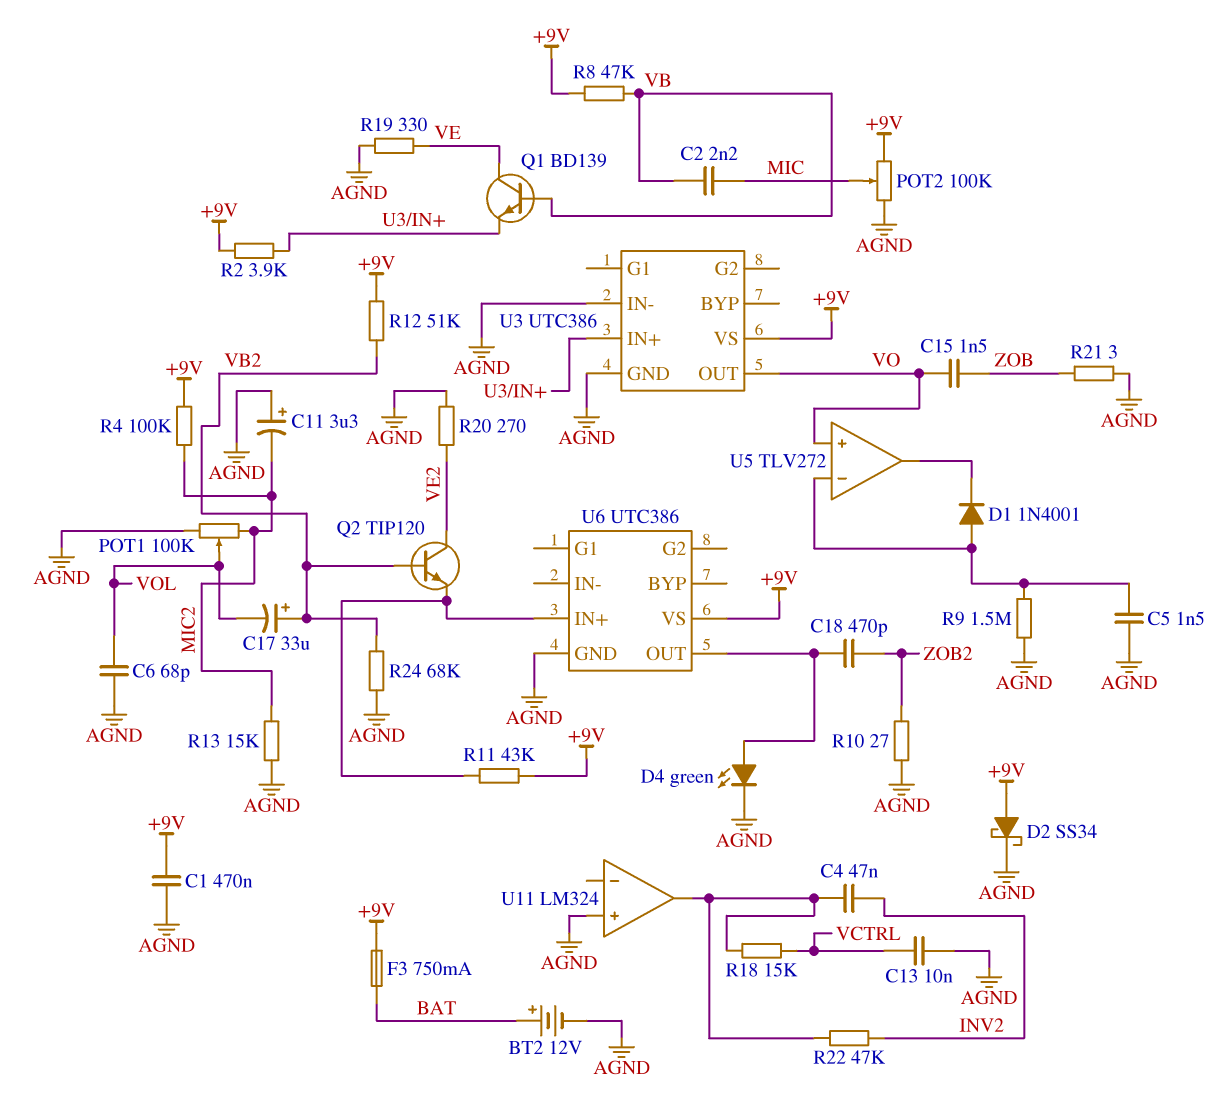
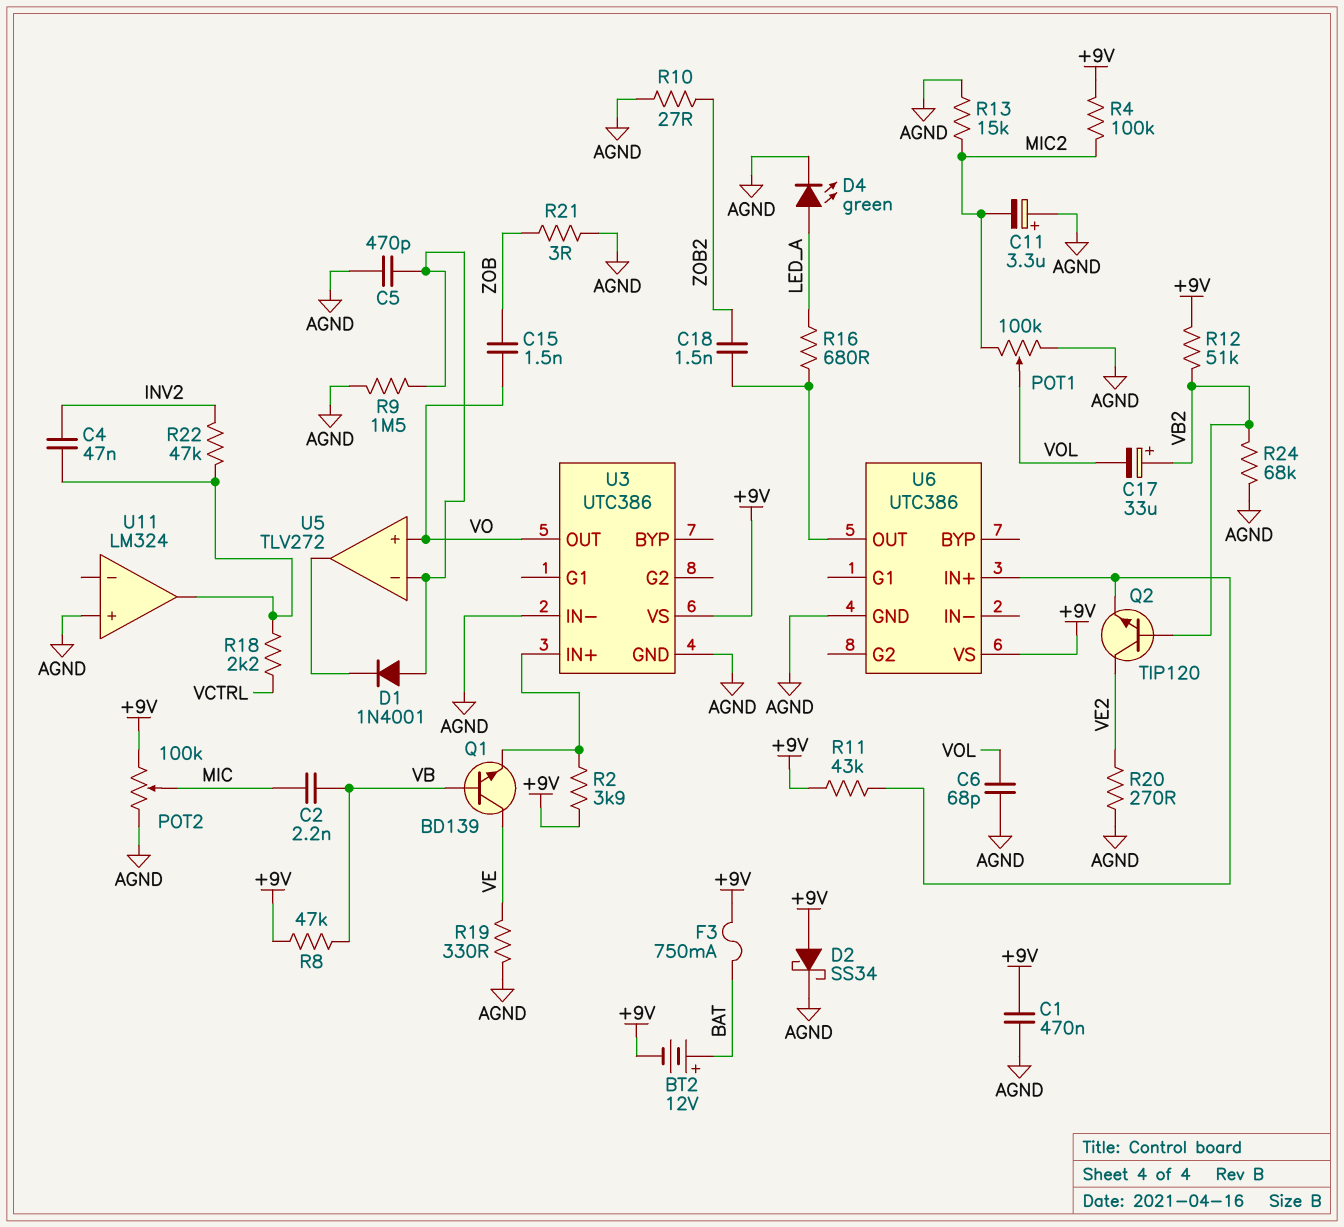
BT2: 12V (plus BAT, minus AGND) -> 12V (plus BAT, minus +9V)
C5: 1.5nF (AGND, U5/in-) -> 470pF (AGND, U5/in-)
C13: 10nF (AGND, VCTRL) -> none
C18: 470pF (U6/OUT, ZOB2) -> 1.5nF (U6/OUT, ZOB2)
D4: LED green (A U6/OUT, K AGND) -> LED green (A LED_A, K AGND)
R16: none -> 680 (LED_A, U6/OUT)
R18: 15k (U11/out, VCTRL) -> 2.2k (U11/out, VCTRL)

